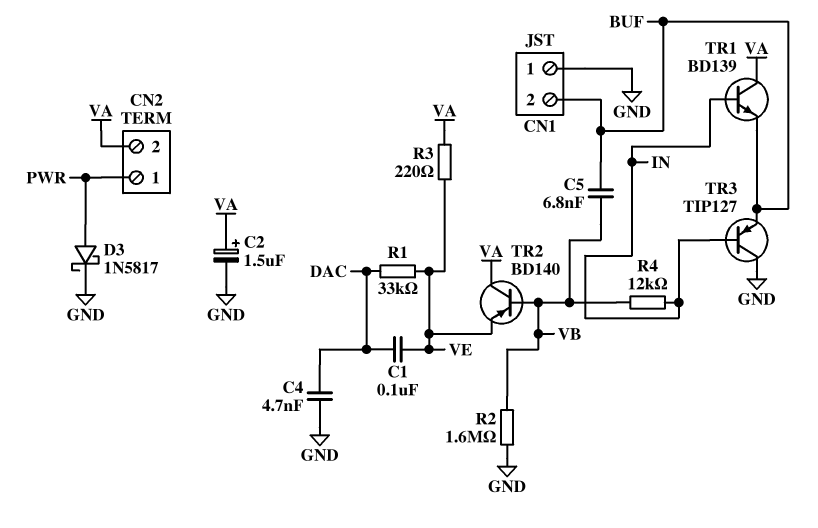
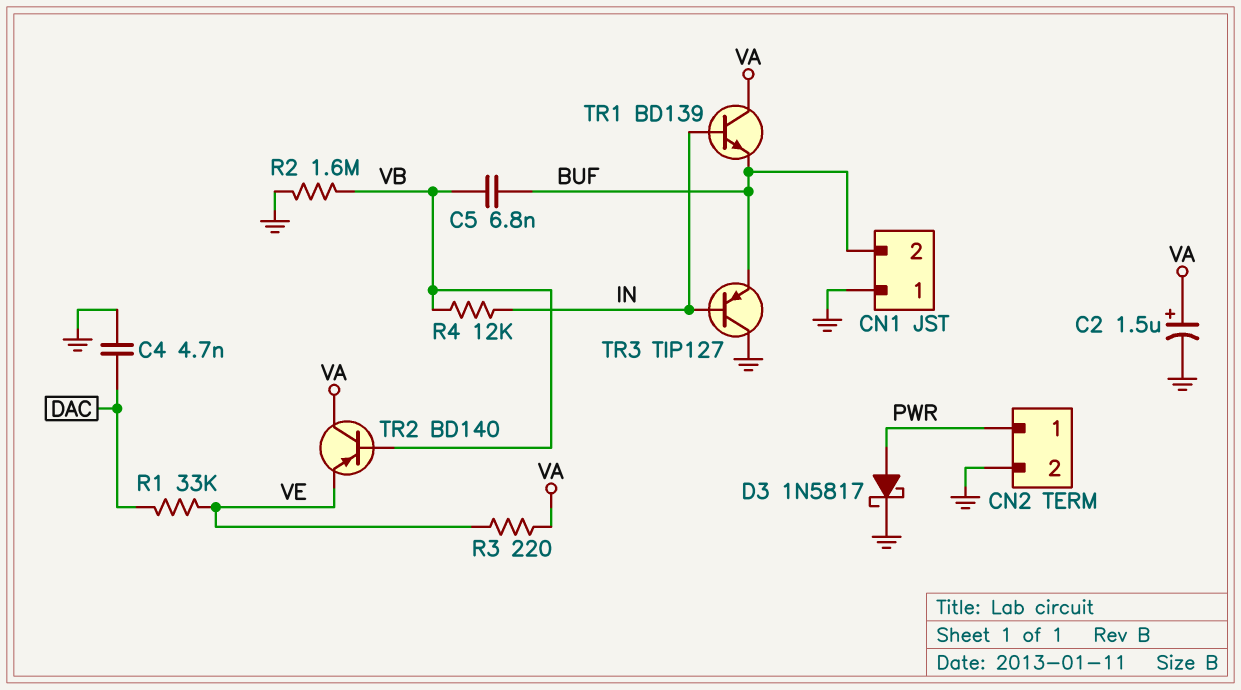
C1: 100nF (DAC, VE) -> none
CN2 pin 2: VA -> GND

